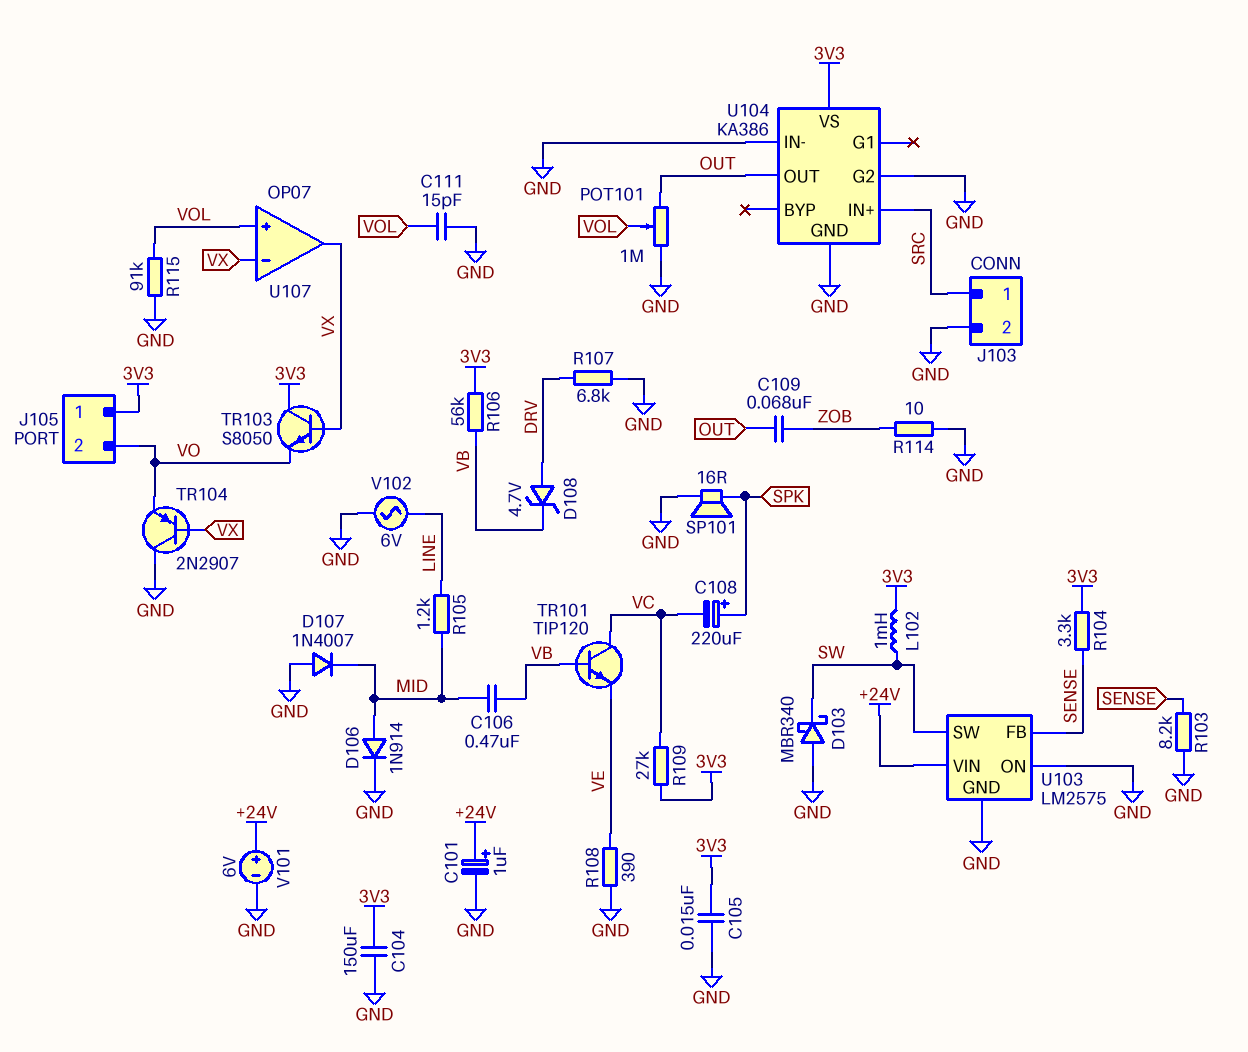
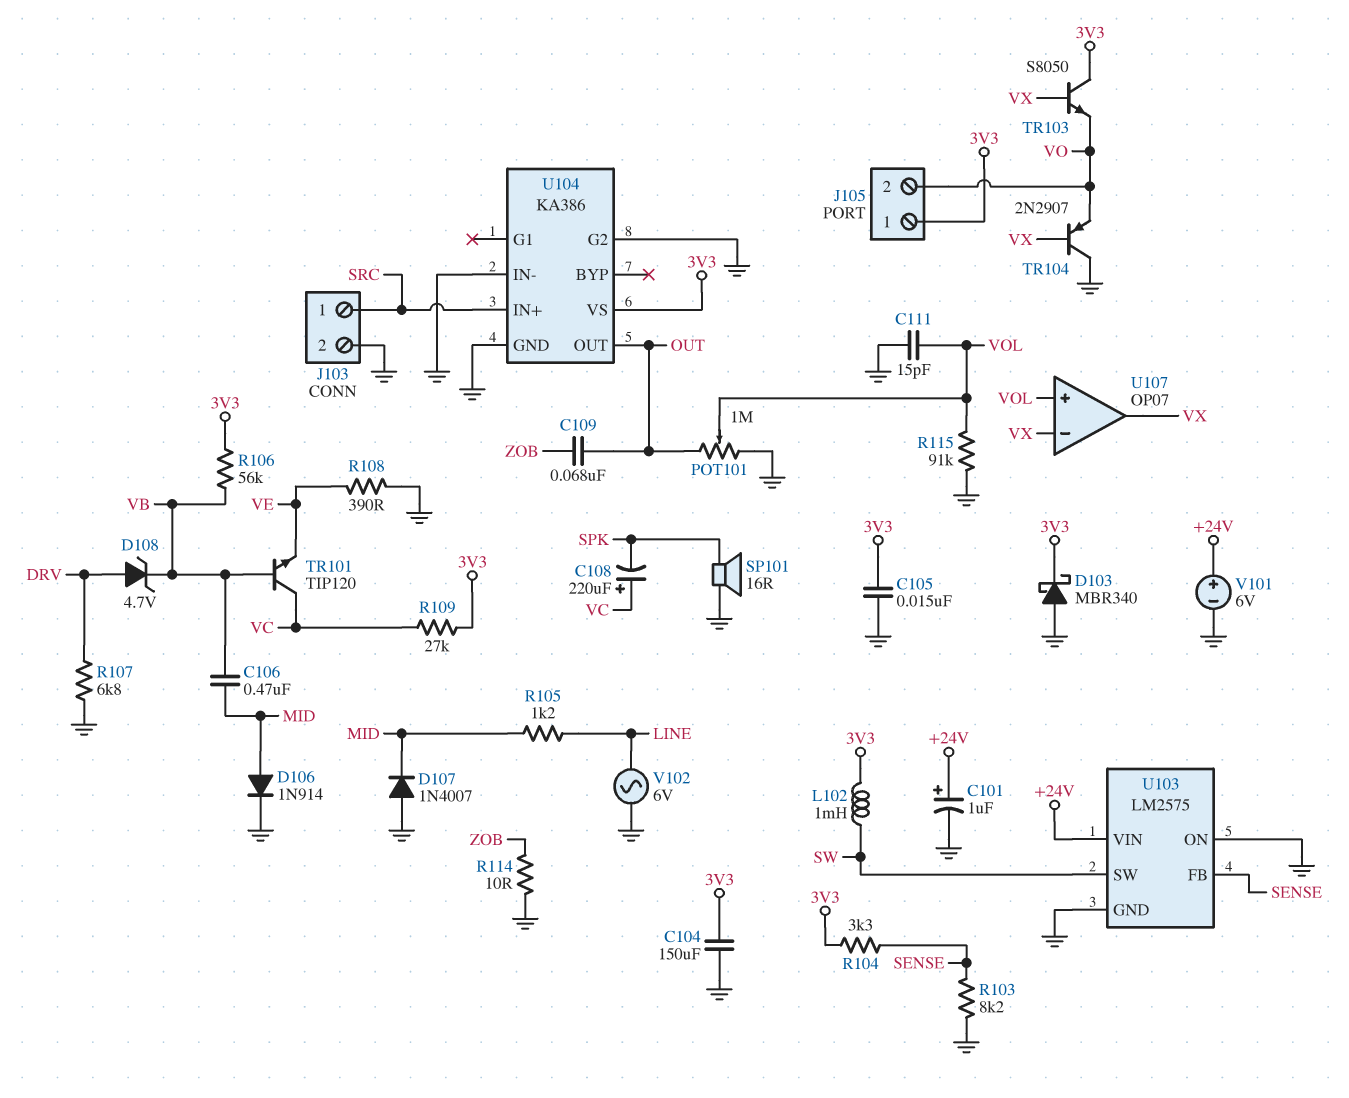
C108: 220uF (plus SPK, minus VC) -> 220uF (plus VC, minus SPK)
D103: schottky MBR340 (A GND, K SW) -> schottky MBR340 (A GND, K 3V3)

